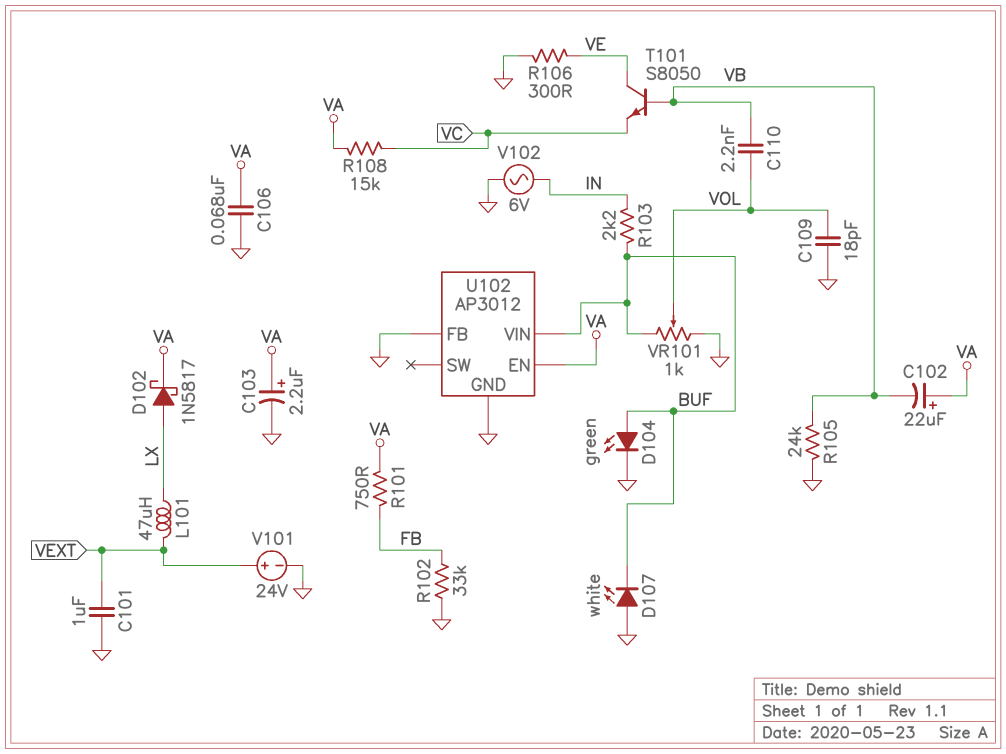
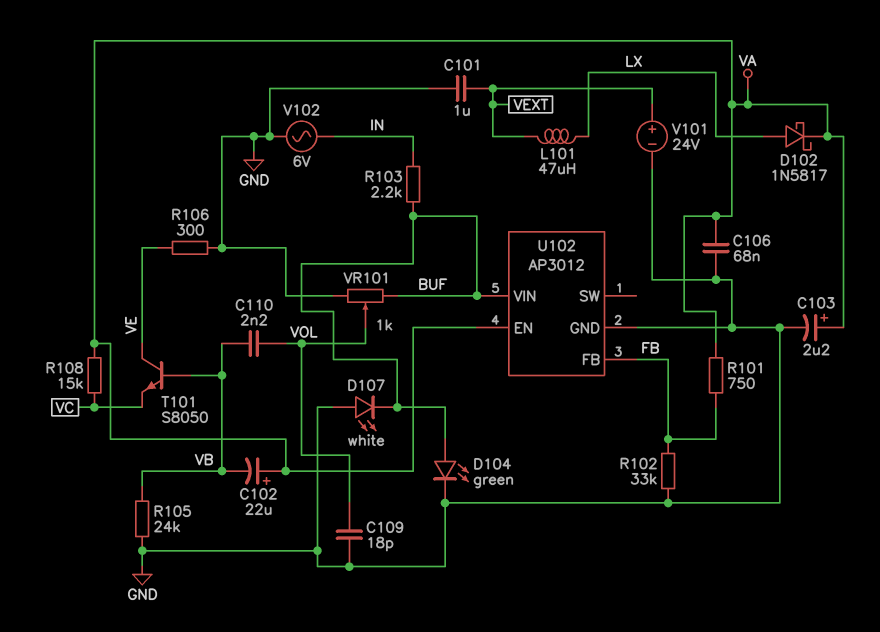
U102 pin FB: GND -> FB

